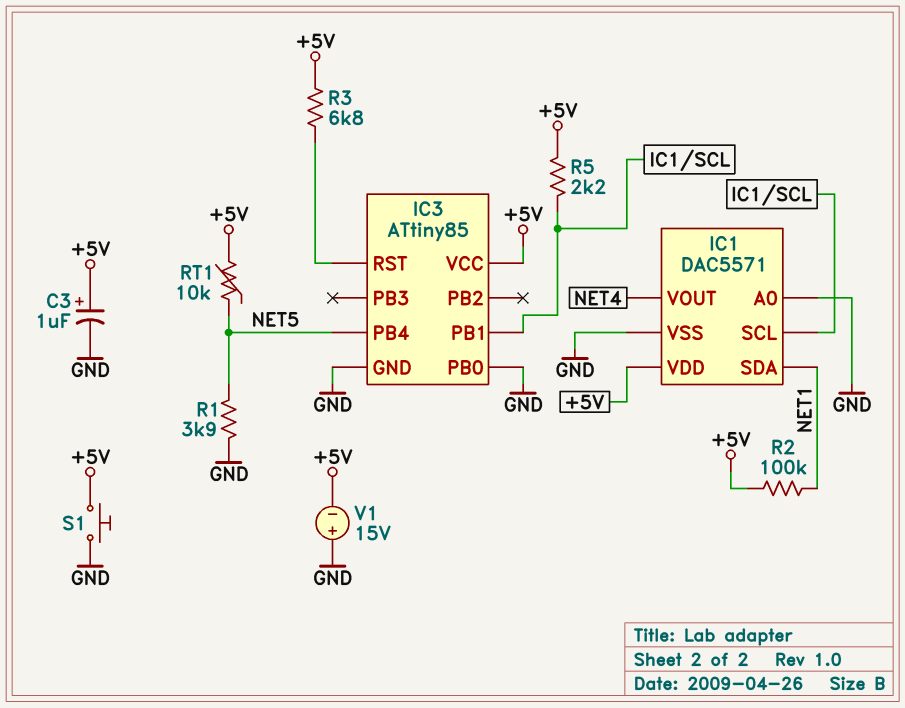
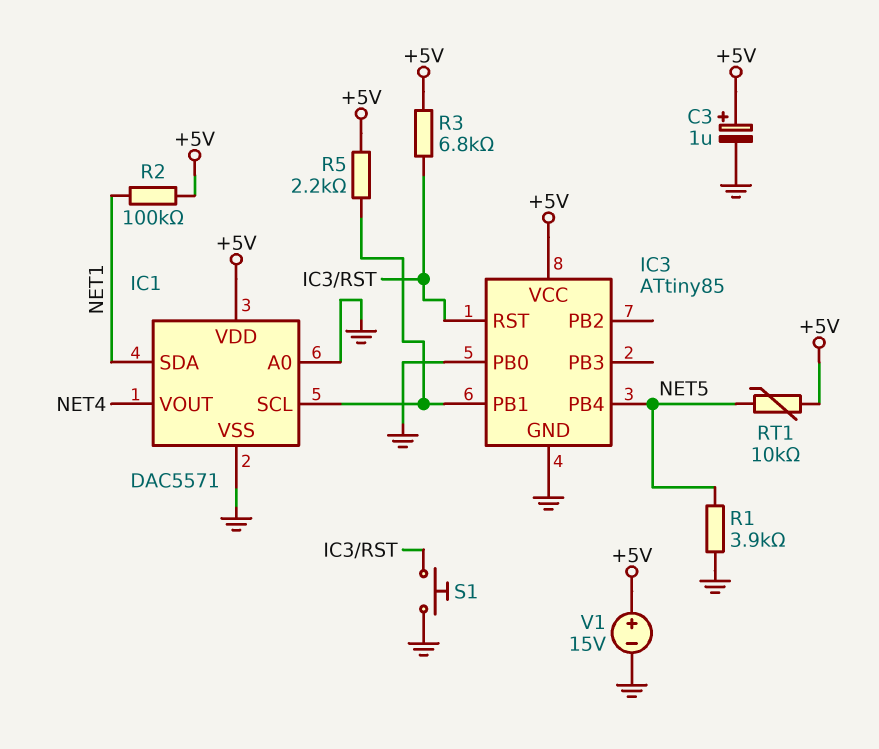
S1: button (+5V, GND) -> button (GND, IC3/RST)
V1: 15V (plus GND, minus +5V) -> 15V (plus +5V, minus GND)

